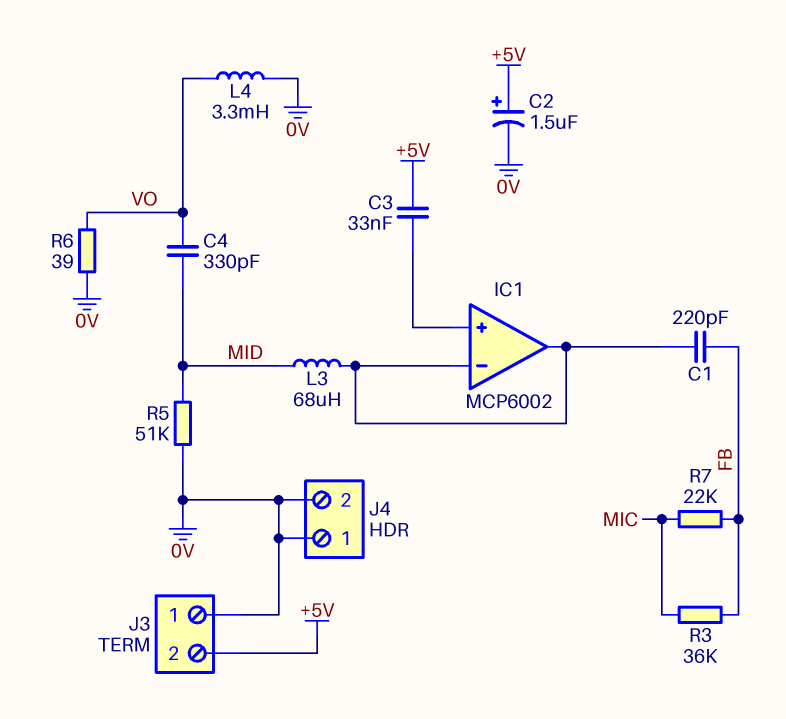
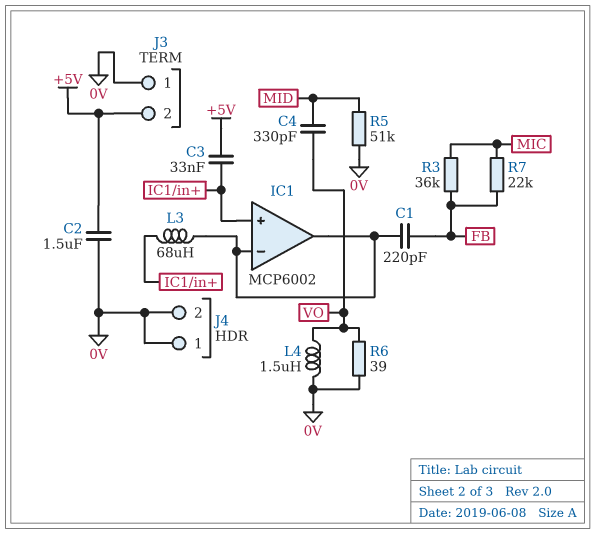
C2: 1.5uF (plus +5V, minus 0V) -> 1.5uF (+5V, 0V)
L3: 68uH (IC1/in-, MID) -> 68uH (IC1/in+, IC1/in-)
L4: 3.3mH (0V, VO) -> 1.5uH (0V, VO)

